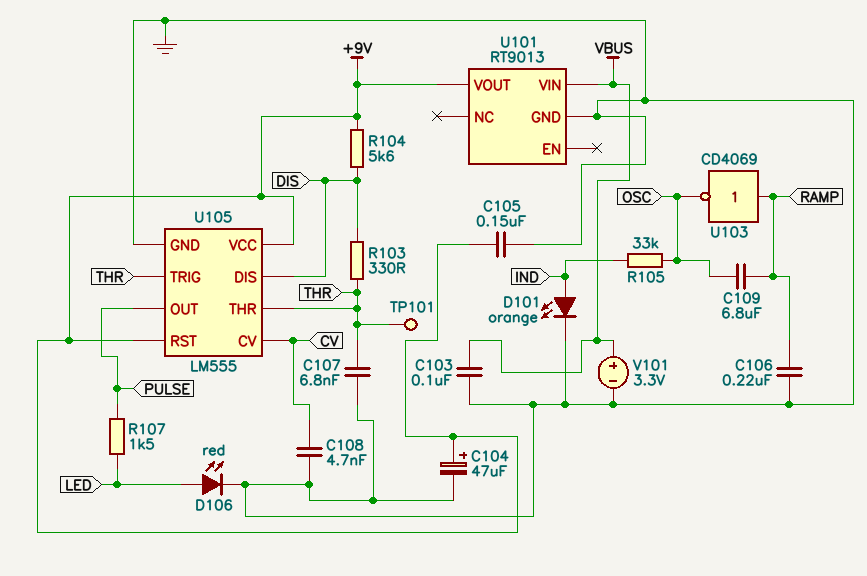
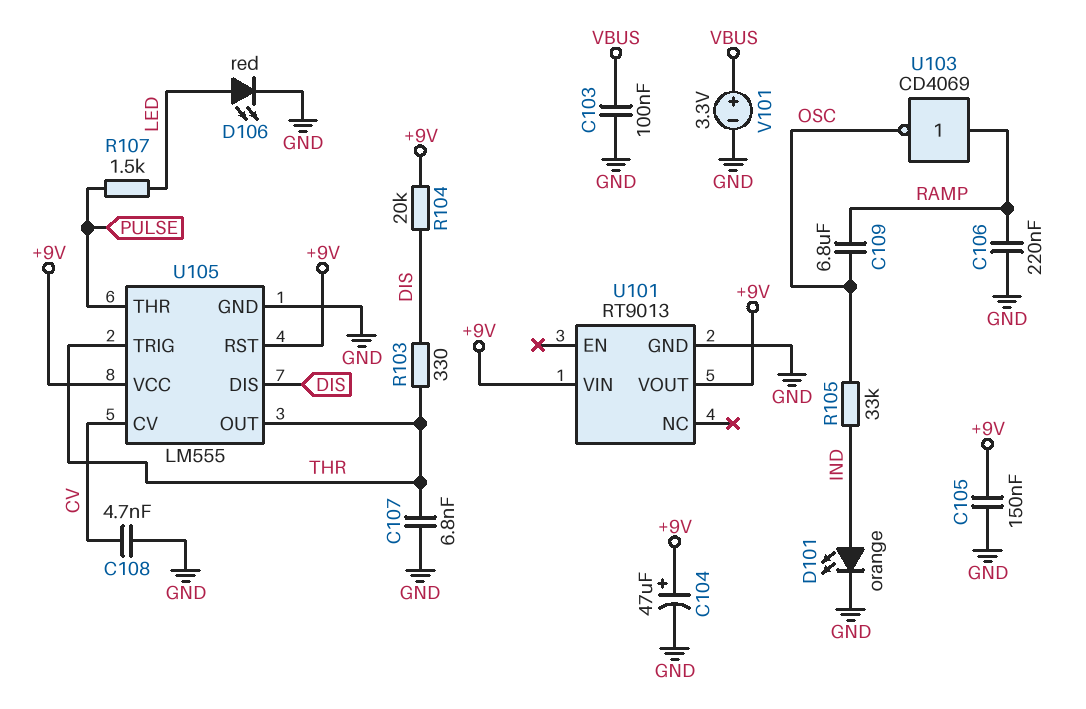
R104: 5.6k (+9V, DIS) -> 20k (+9V, DIS)
TP101: test point (THR) -> none
U101 pin VIN: VBUS -> +9V
U105 pin OUT: PULSE -> THR
U105 pin THR: THR -> PULSE

